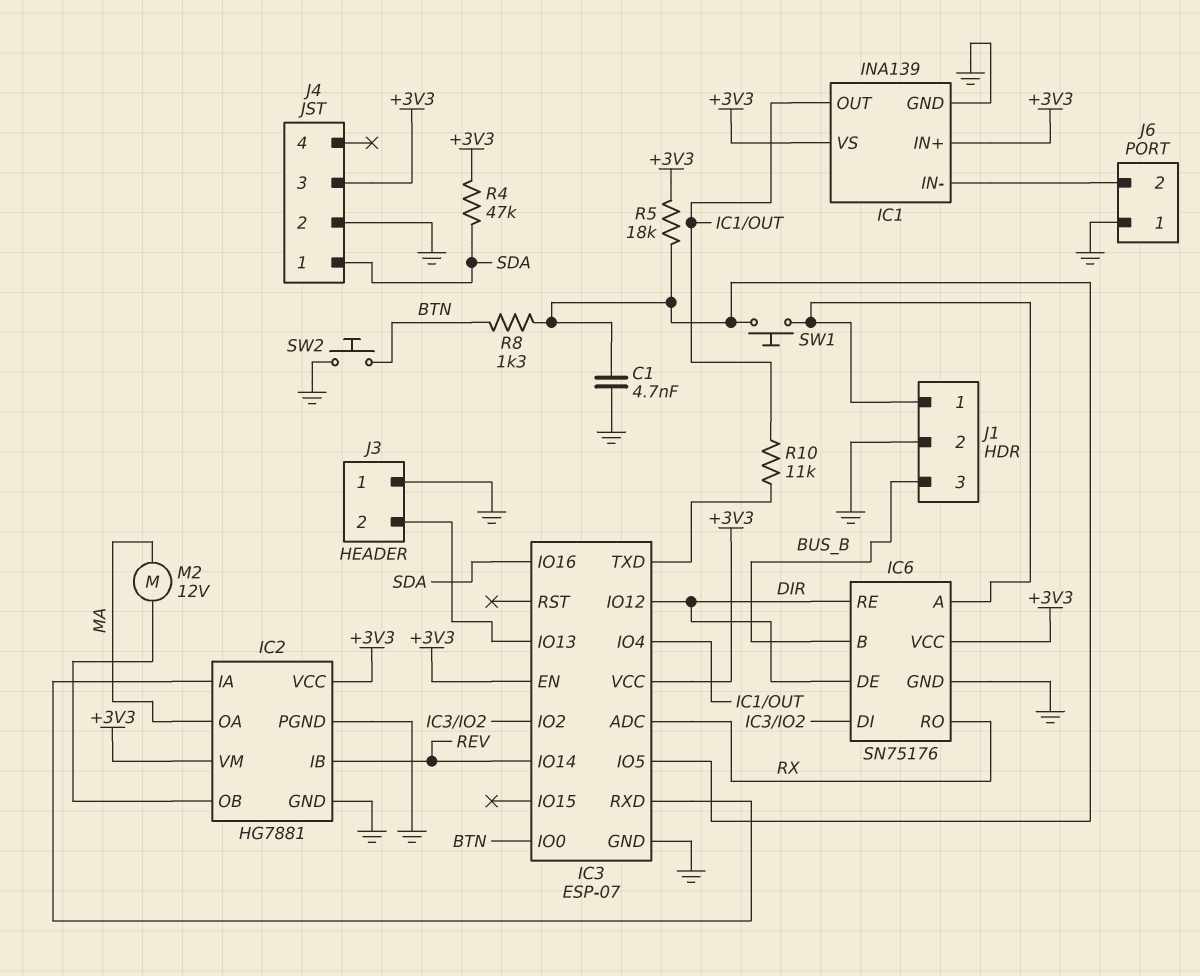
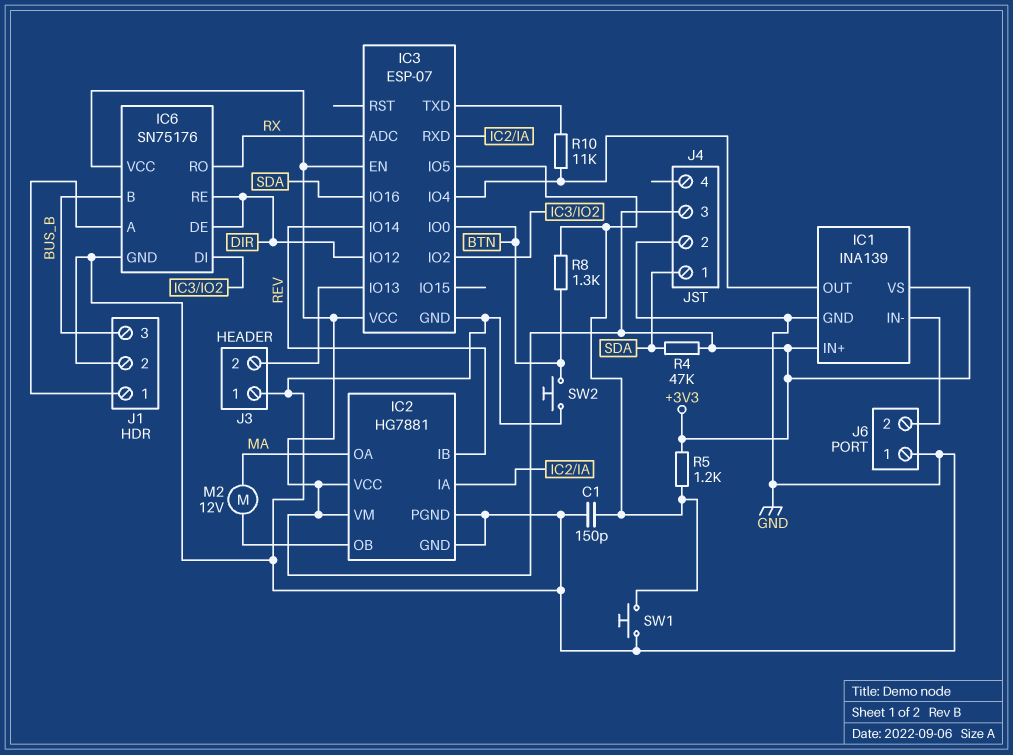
C1: 4.7nF (GND, IC3/IO5) -> 150pF (GND, IC3/IO5)
R5: 18k (+3V3, IC3/IO5) -> 1.2k (+3V3, IC3/IO5)
SW1: button (IC3/IO5, IC6/A) -> button (GND, IC3/IO5)

